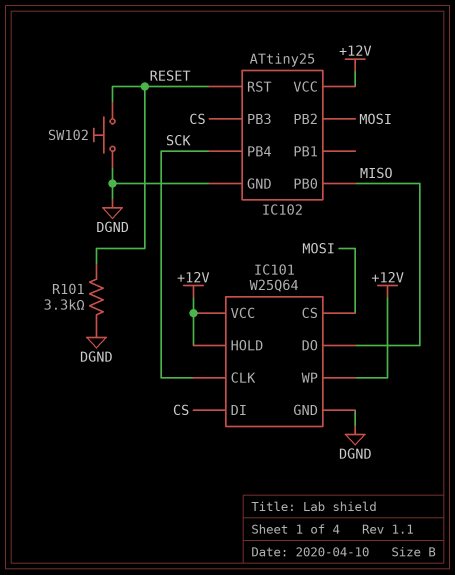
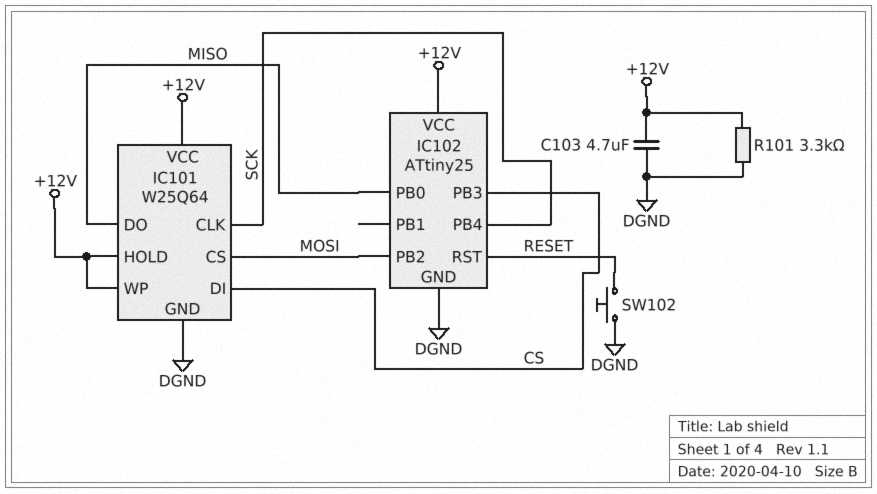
C103: none -> 4.7uF (+12V, DGND)
R101: 3.3k (DGND, RESET) -> 3.3k (+12V, DGND)

